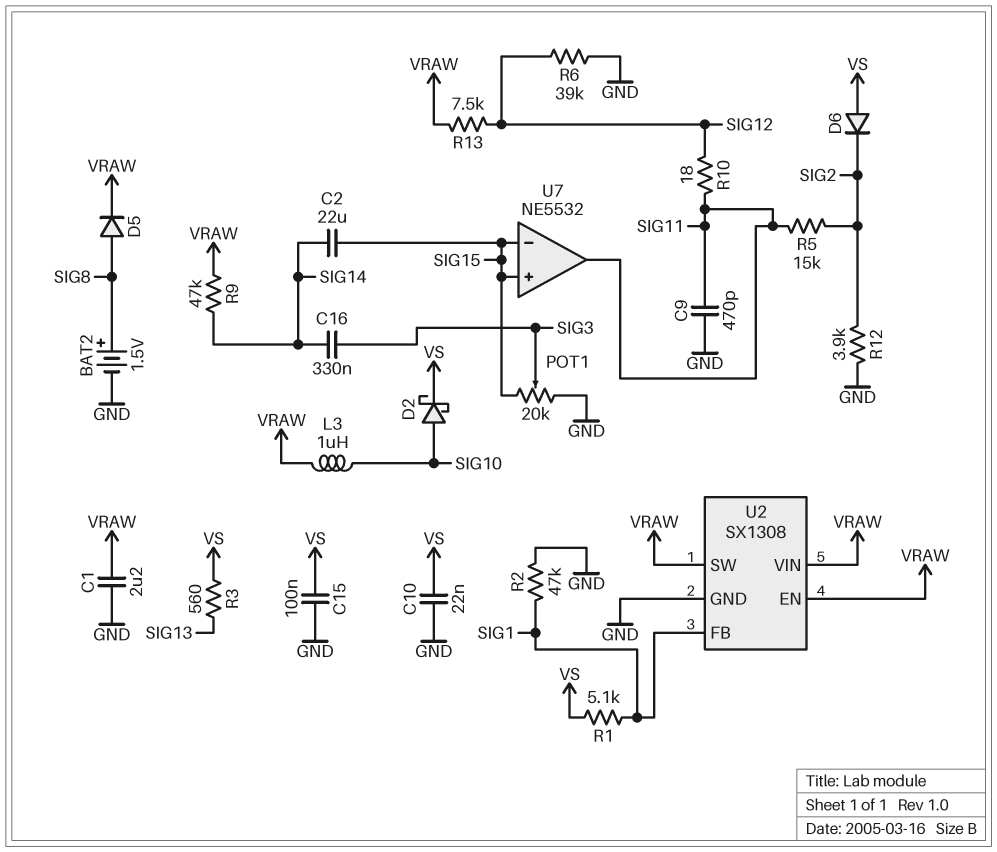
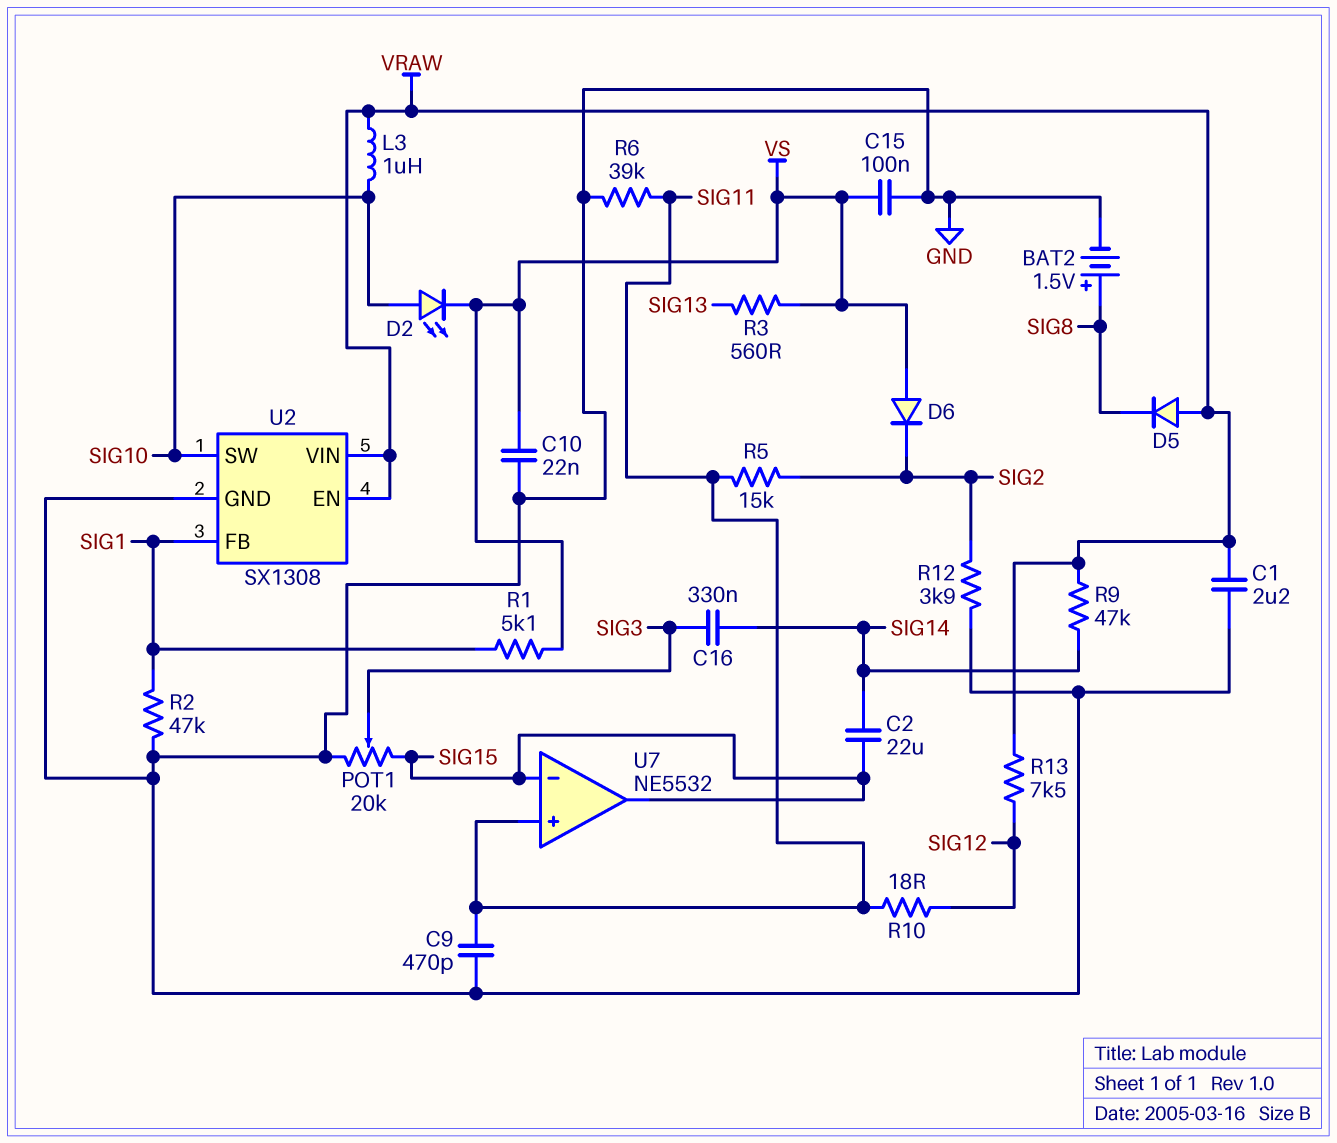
D2: schottky (A SIG10, K VS) -> LED (A SIG10, K VS)
D5: diode (A SIG8, K VRAW) -> diode (A VRAW, K SIG8)
R6: 39k (GND, SIG12) -> 39k (GND, SIG11)
U2 pin SW: VRAW -> SIG10
U7 pin in+: SIG15 -> SIG11
U7 pin out: SIG11 -> SIG15

